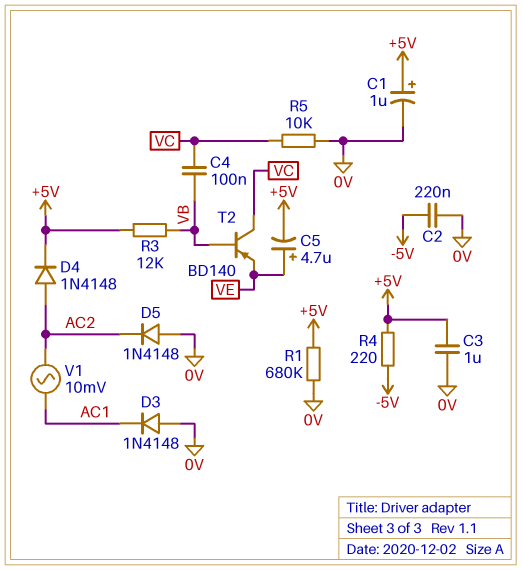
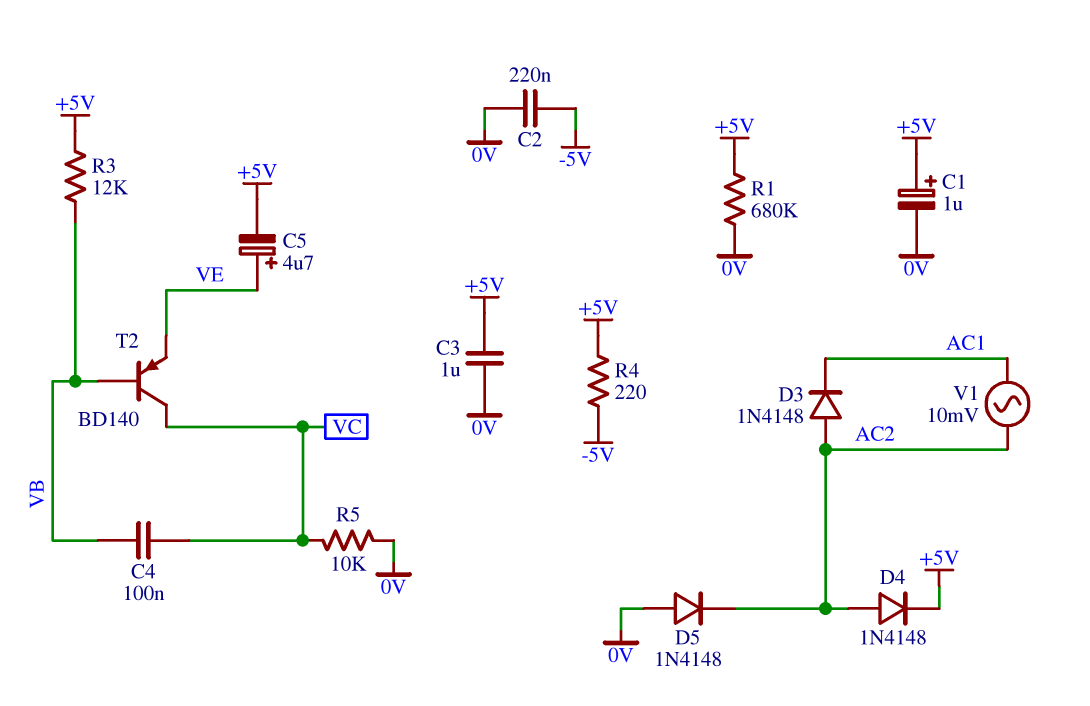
D3: diode 1N4148 (A 0V, K AC1) -> diode 1N4148 (A AC2, K AC1)

